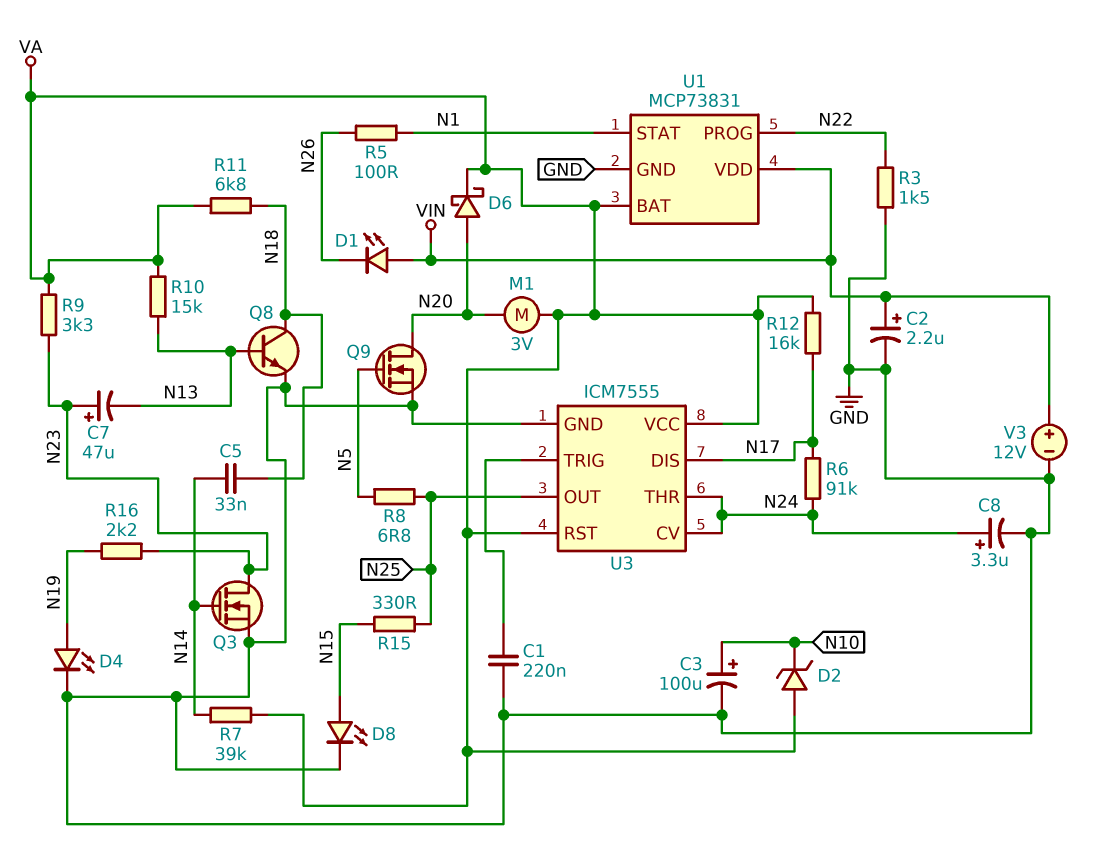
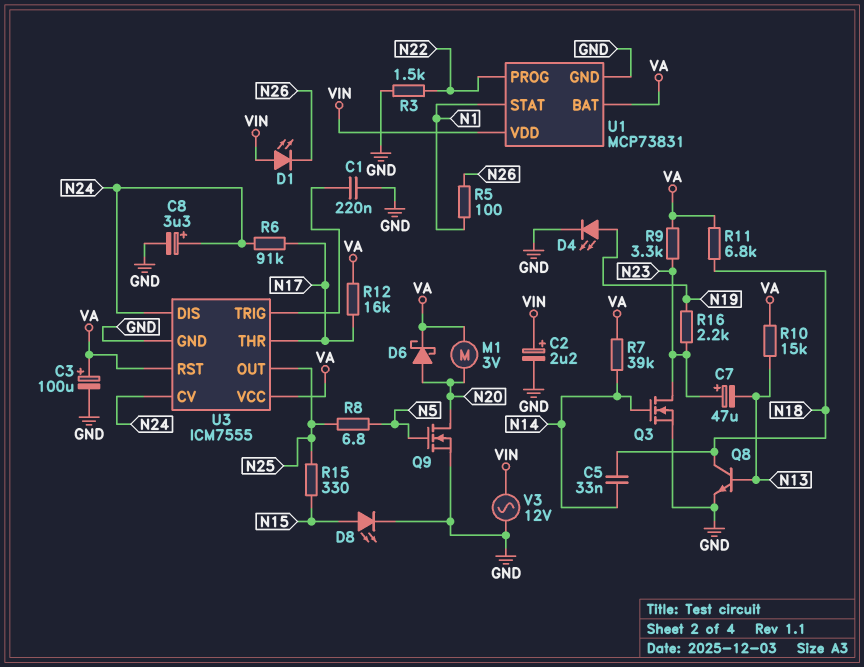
C3: 100uF (plus N10, minus GND) -> 100uF (plus VA, minus GND)
D2: zener (A VA, K N10) -> none
U3 pin DIS: N17 -> N24
U3 pin THR: N24 -> N17
V3: 12V (plus VIN, minus GND) -> AC 12V (GND, VIN)

